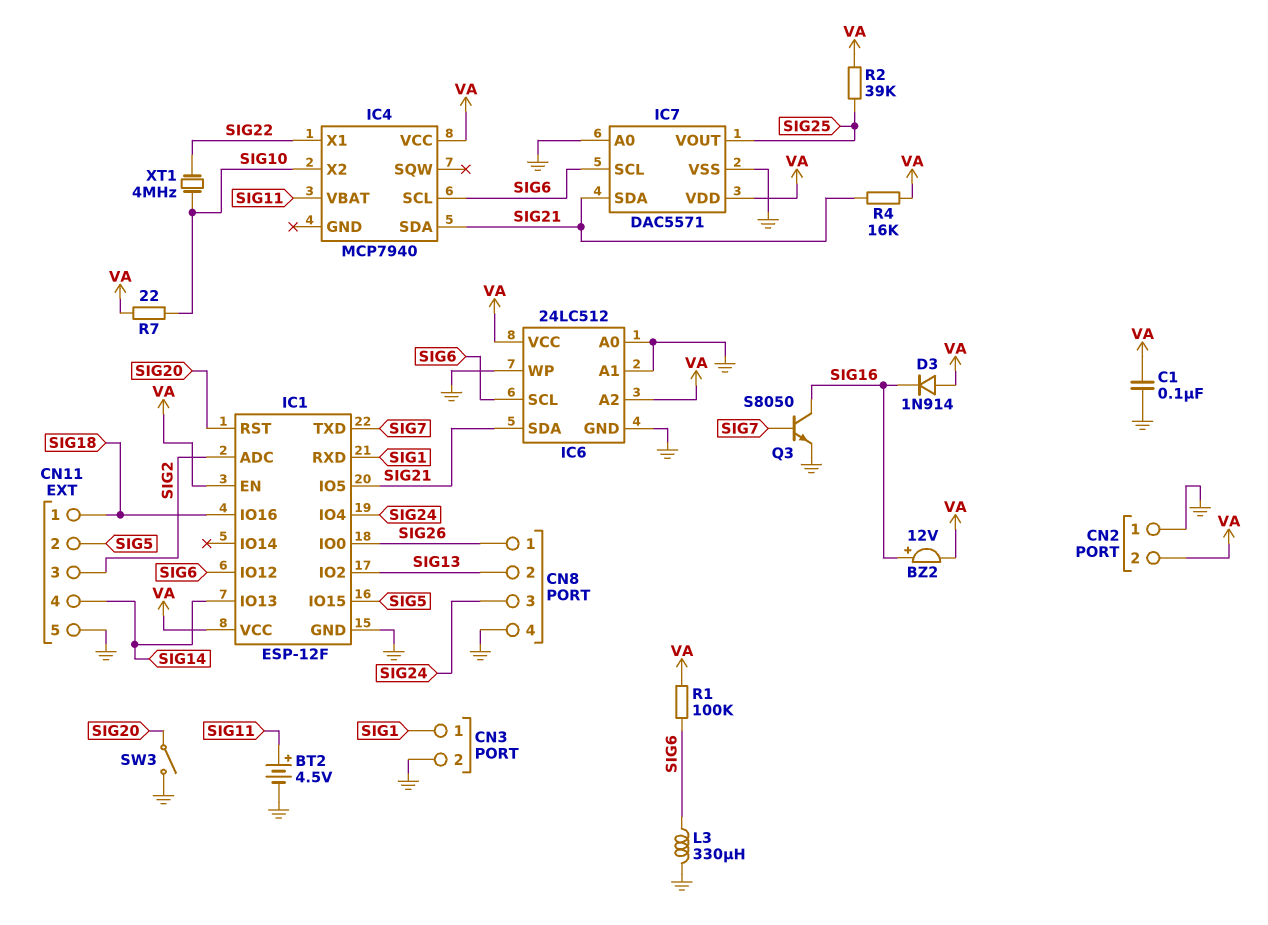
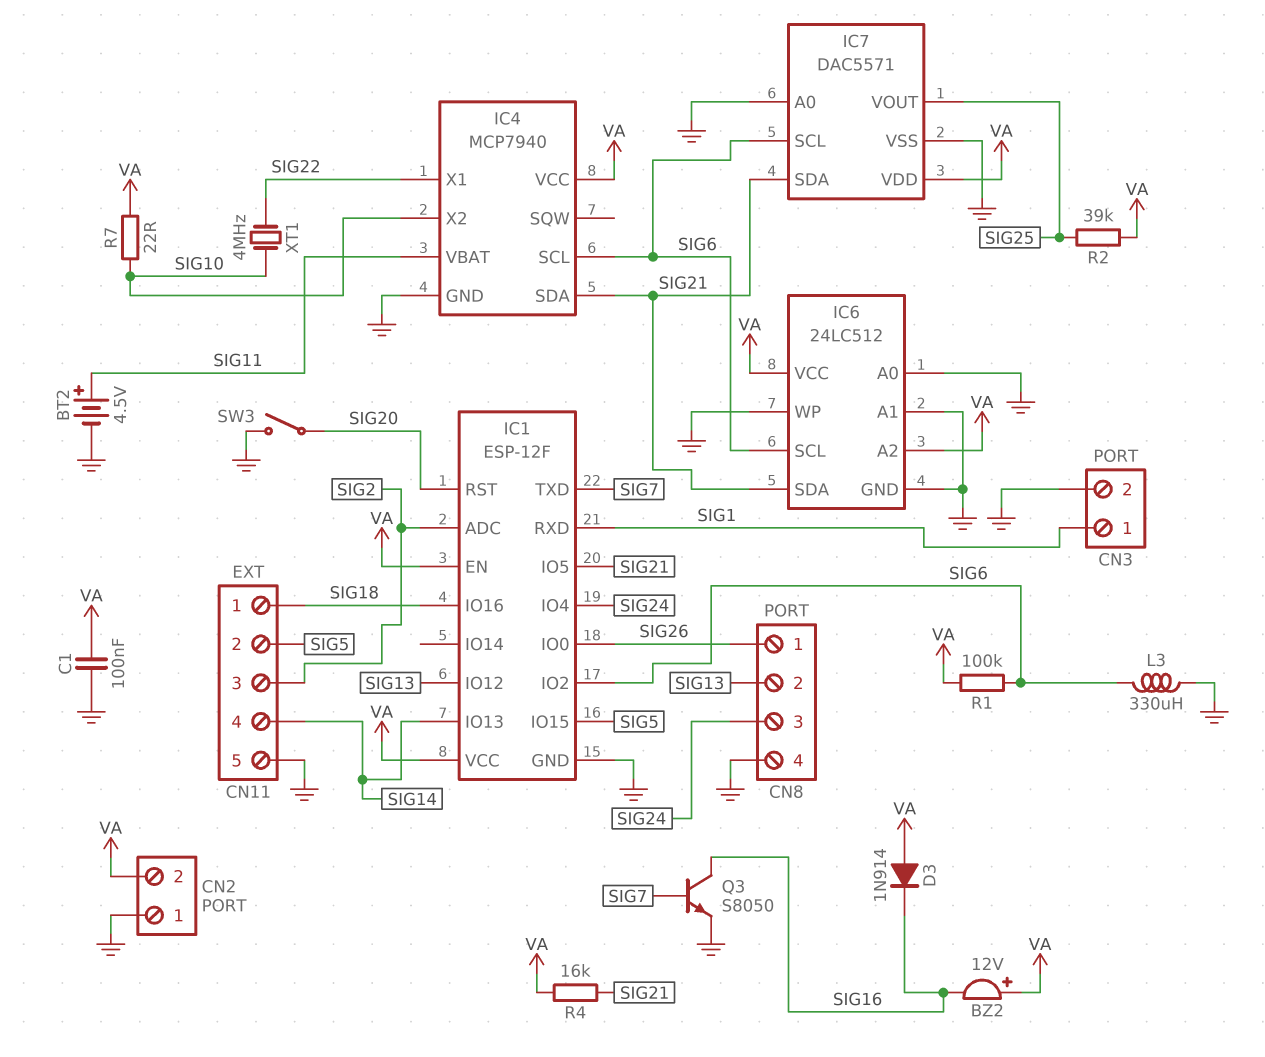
BZ2: buzzer 12V (plus SIG16, minus VA) -> buzzer 12V (plus VA, minus SIG16)
IC1 pin IO2: SIG13 -> SIG6
IC1 pin IO12: SIG6 -> SIG13
IC4 pin GND: none -> GND

